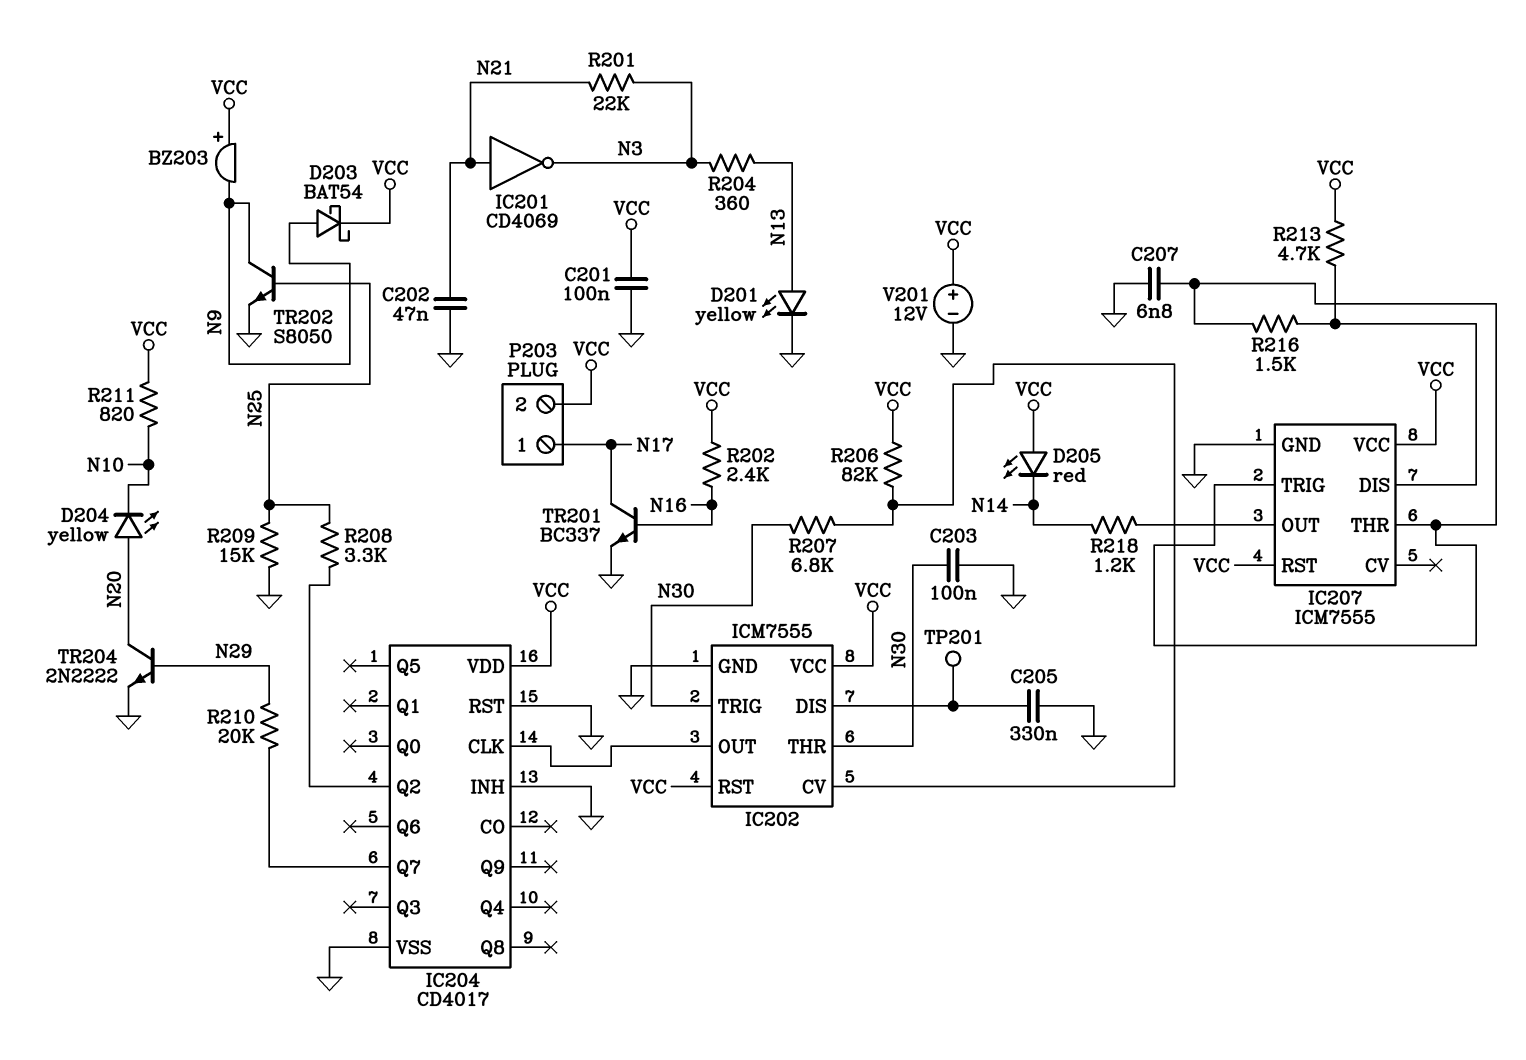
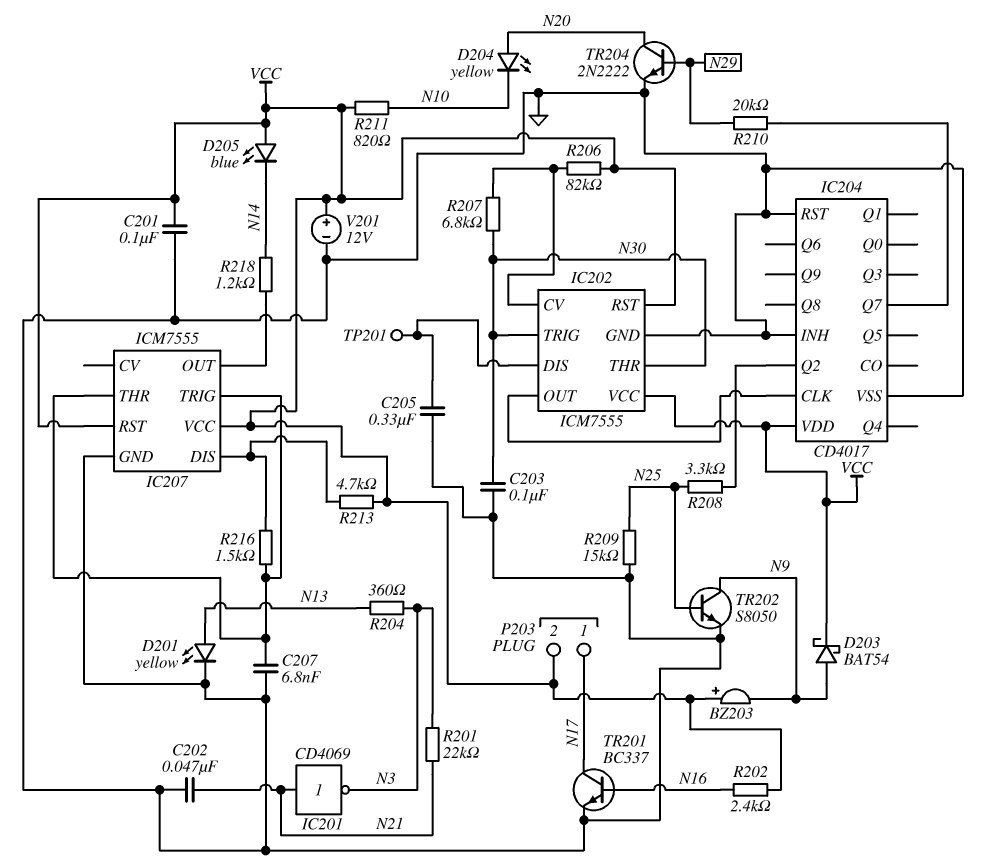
D205: LED red (A VCC, K N14) -> LED blue (A VCC, K N14)

